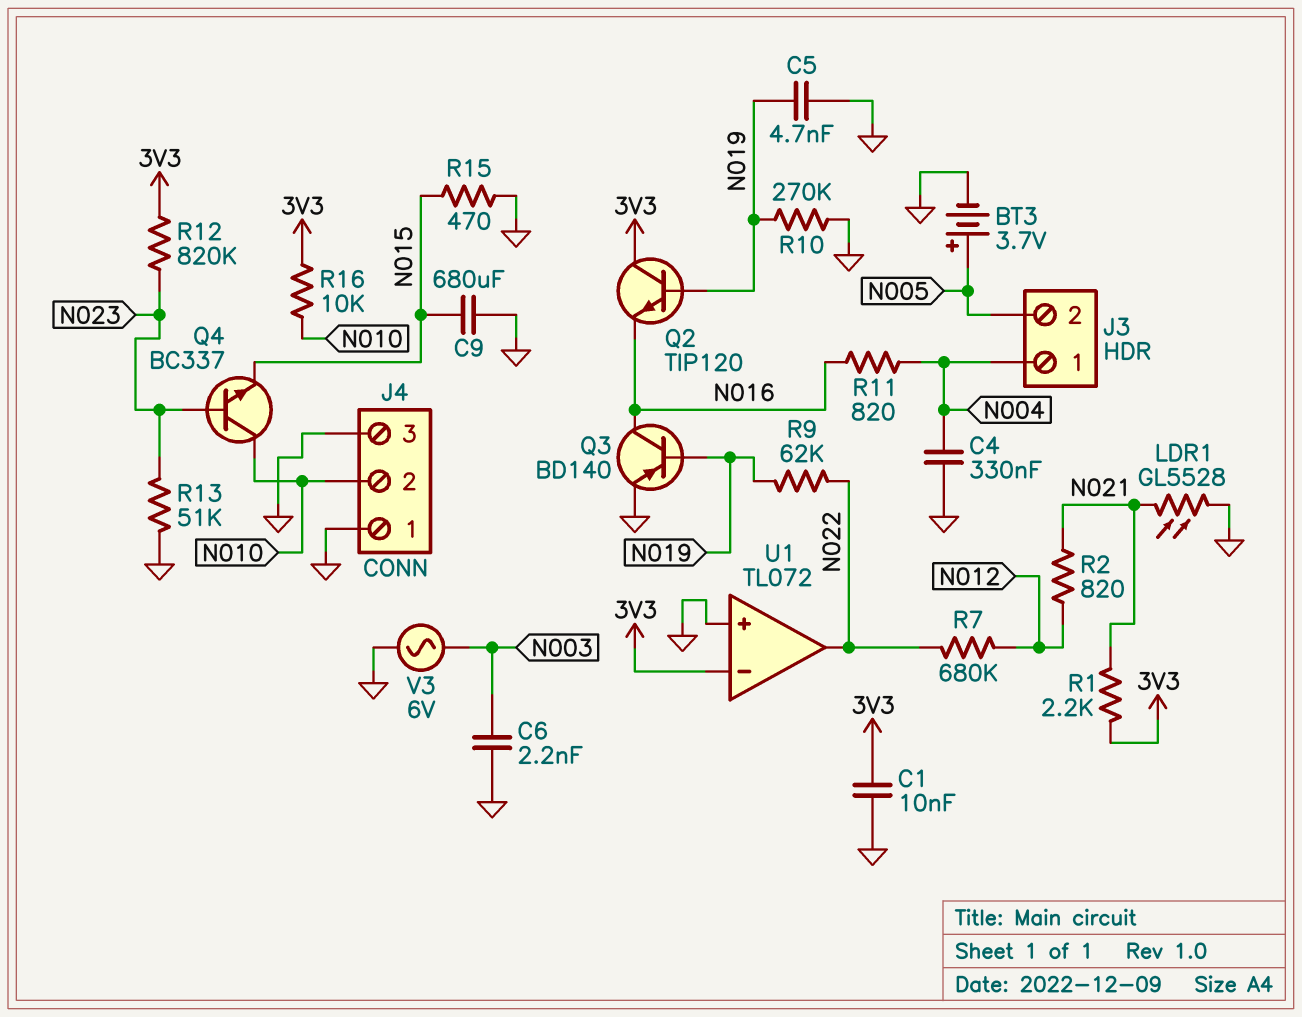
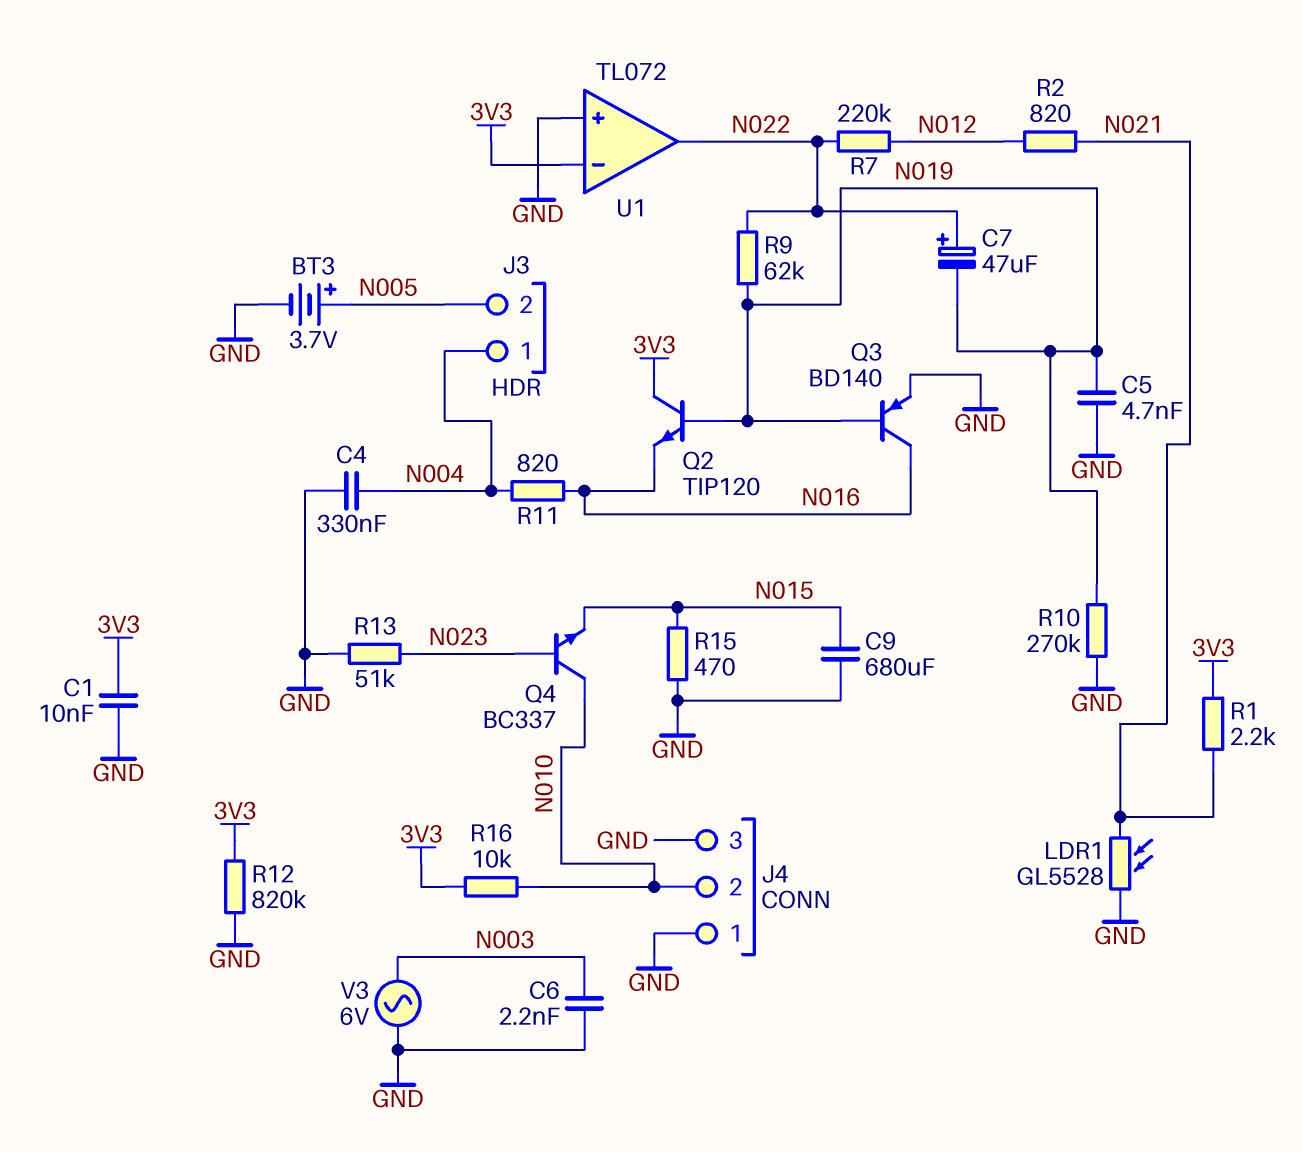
C7: none -> 47uF (plus N022, minus N019)
R7: 680k (N012, N022) -> 220k (N012, N022)
R12: 820k (3V3, N023) -> 820k (3V3, GND)

